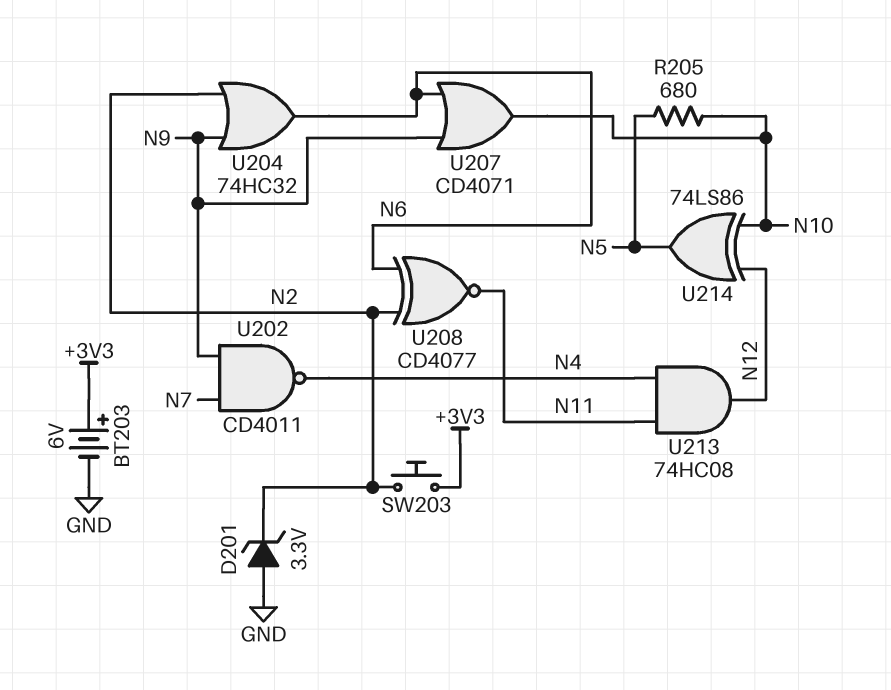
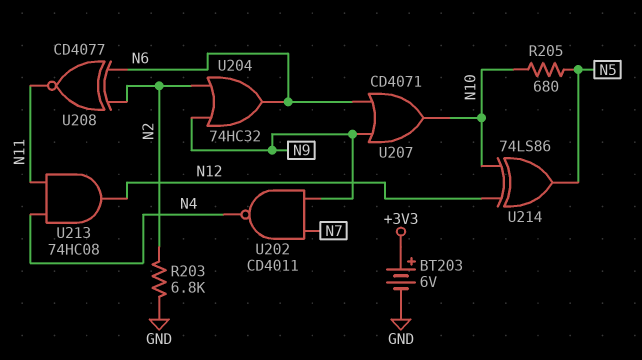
D201: zener 3.3V (A GND, K N2) -> none
R203: none -> 6.8k (GND, N2)
SW203: button (+3V3, N2) -> none

